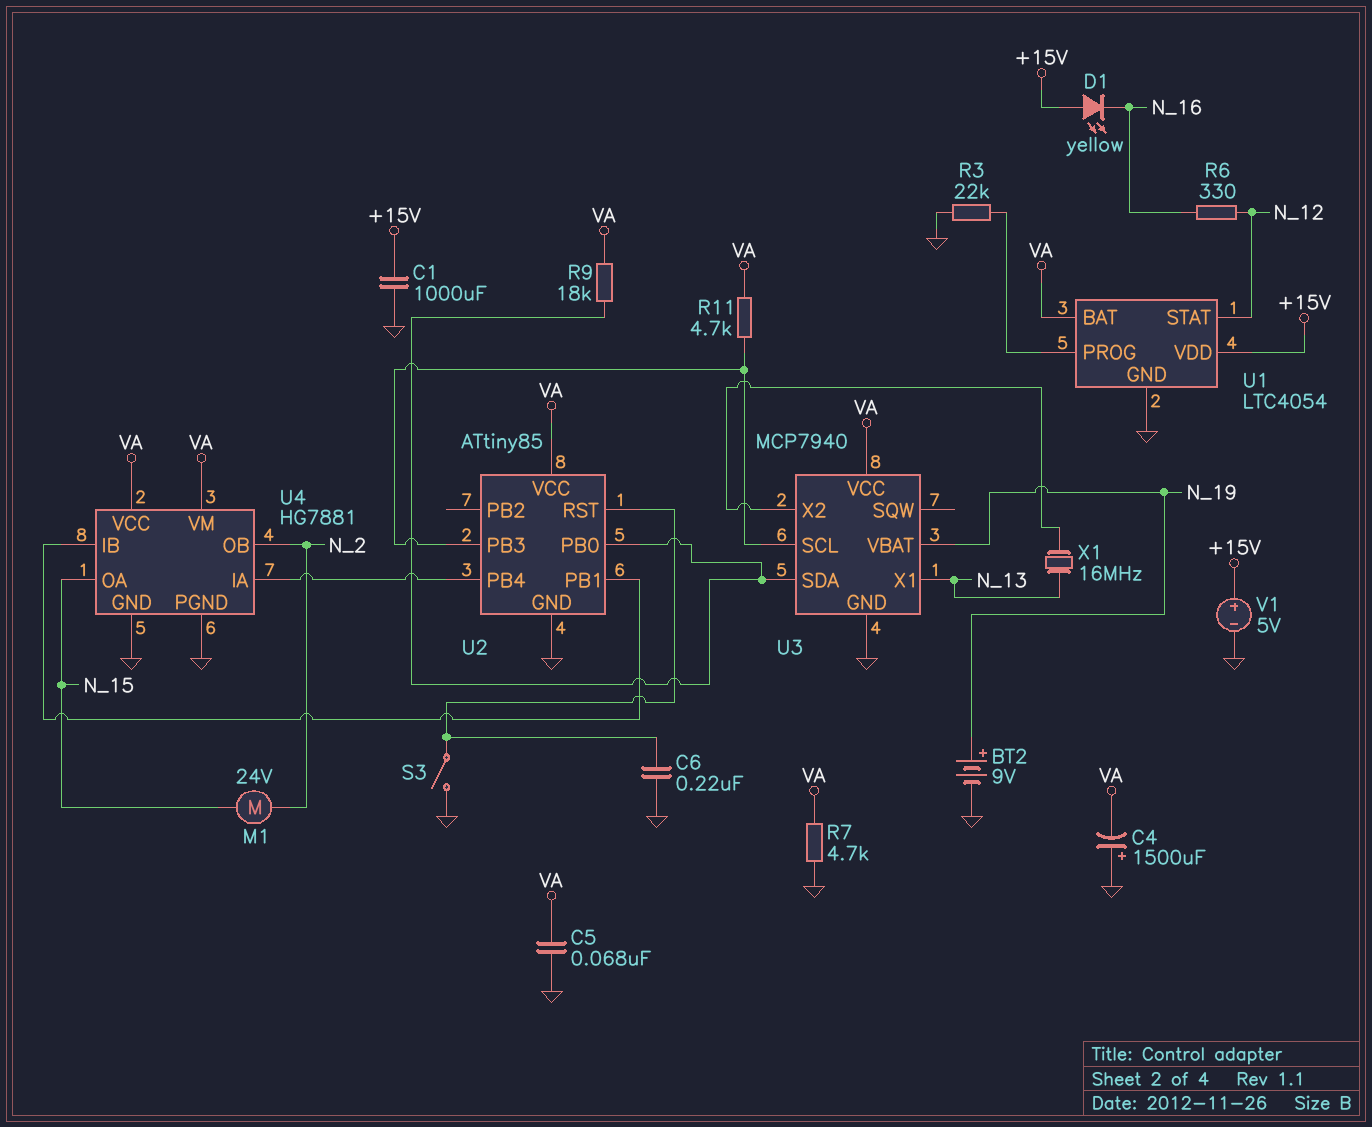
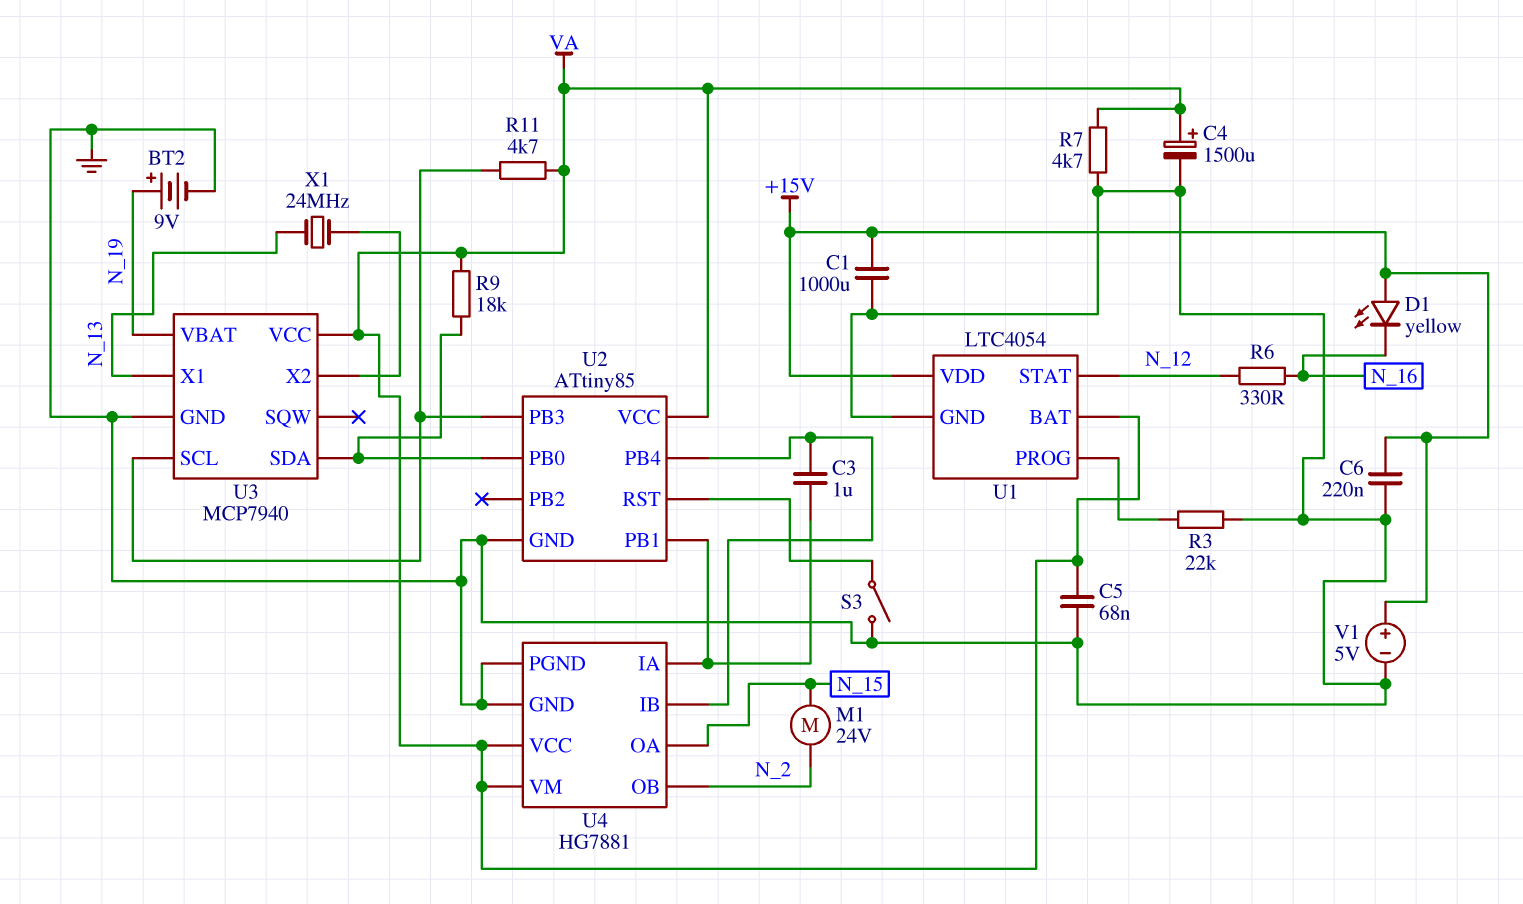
C3: none -> 1uF (U2/PB1, U2/PB4)
C4: 1500uF (plus GND, minus VA) -> 1500uF (plus VA, minus GND)
C6: 220nF (GND, U2/RST) -> 220nF (+15V, GND)
U4 pin IA: U2/PB4 -> U2/PB1
U4 pin IB: U2/PB1 -> U2/PB4
X1: 16MHz (N_13, U3/X2) -> 24MHz (N_13, U3/X2)

